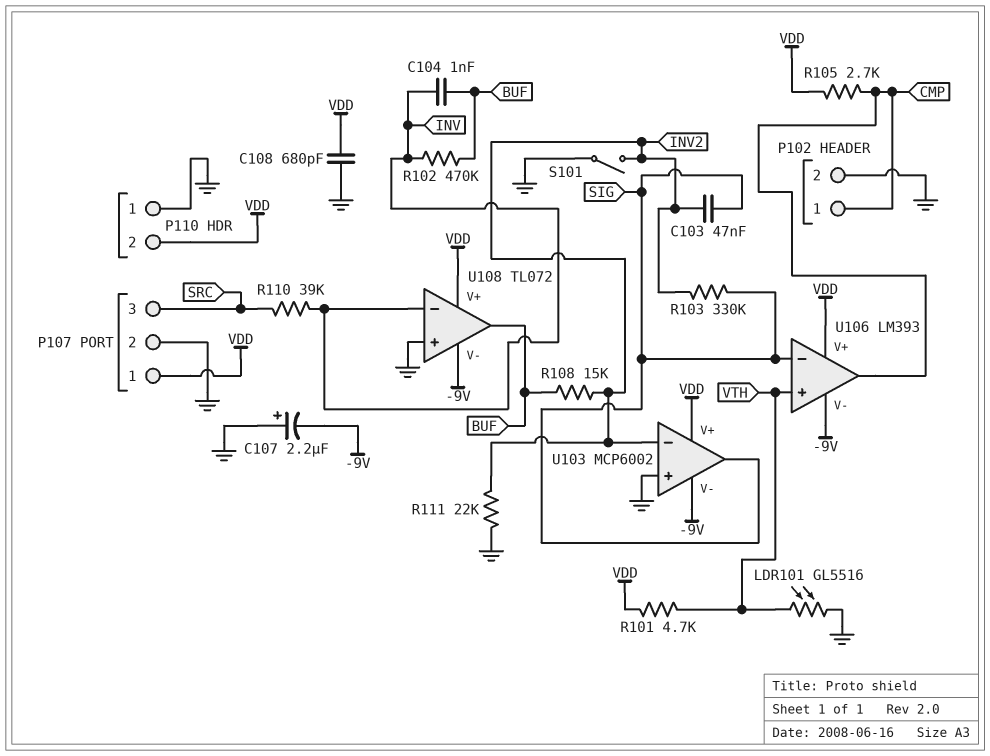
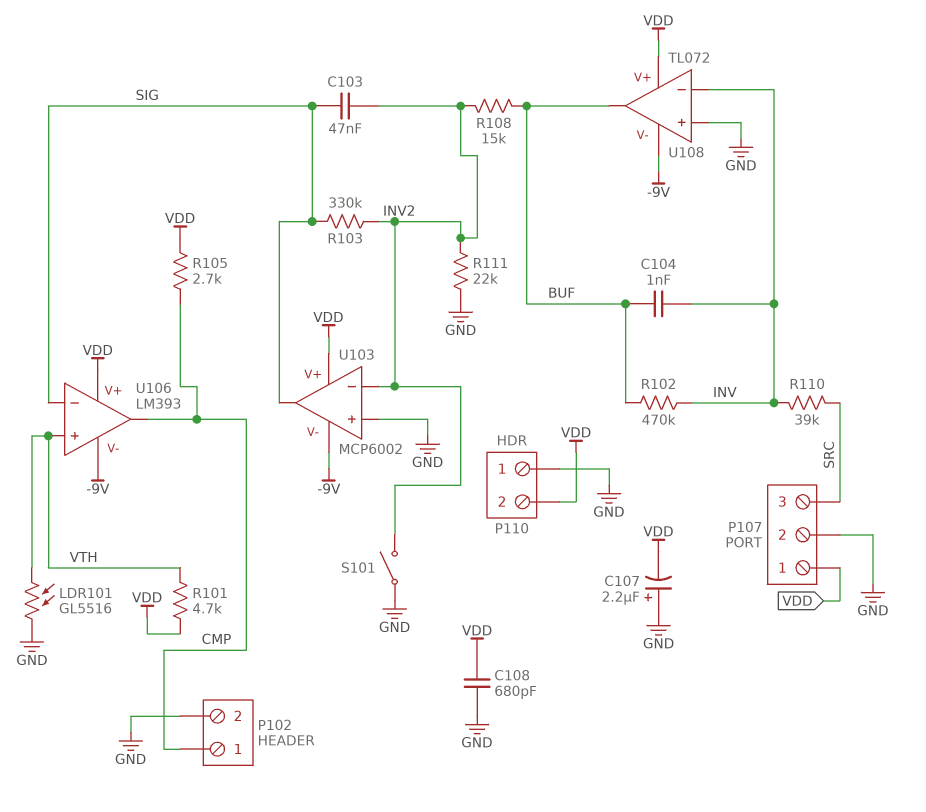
C107: 2.2uF (plus GND, minus -9V) -> 2.2uF (plus GND, minus VDD)

